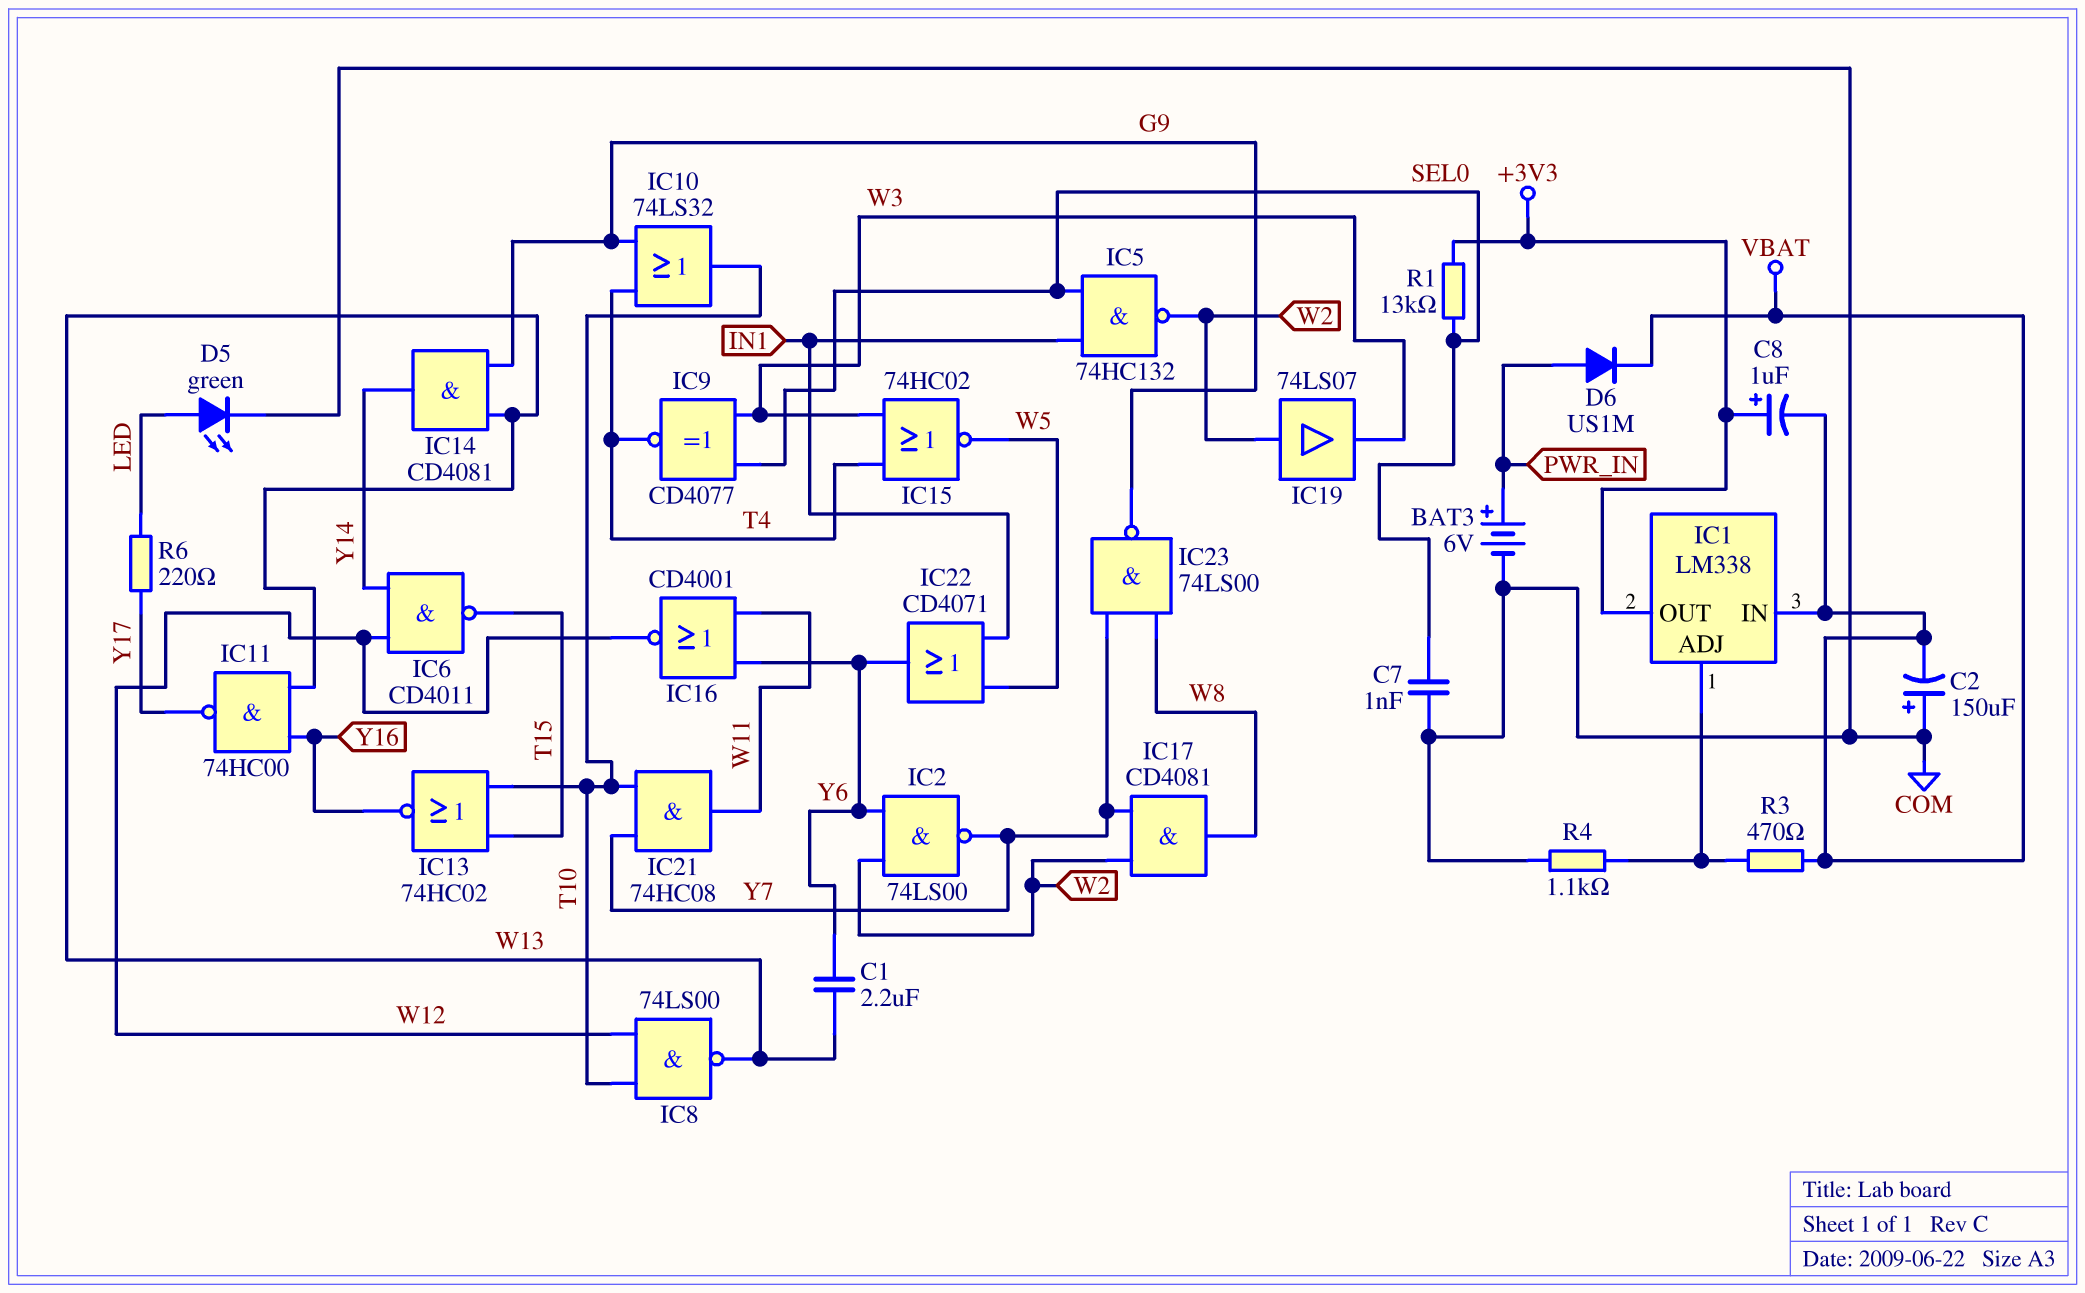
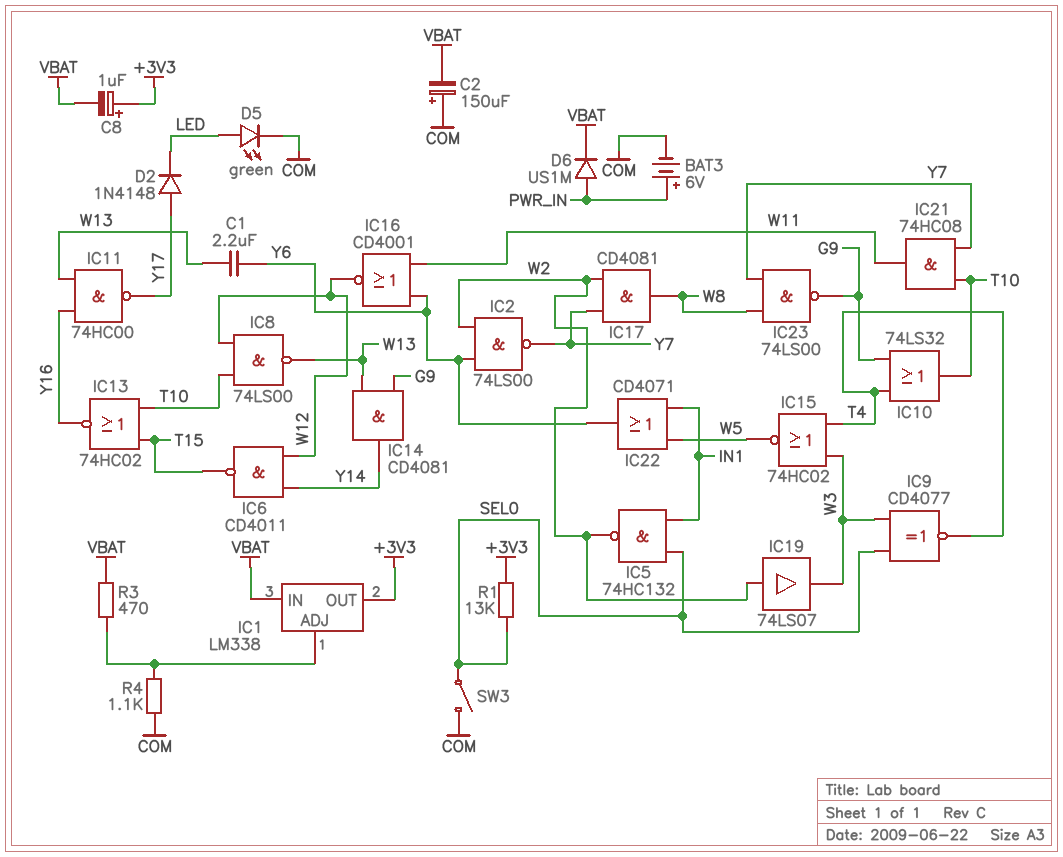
C7: 1nF (COM, SEL0) -> none
D2: none -> diode 1N4148 (A Y17, K LED)
R6: 220 (LED, Y17) -> none
SW3: none -> switch (COM, SEL0)

